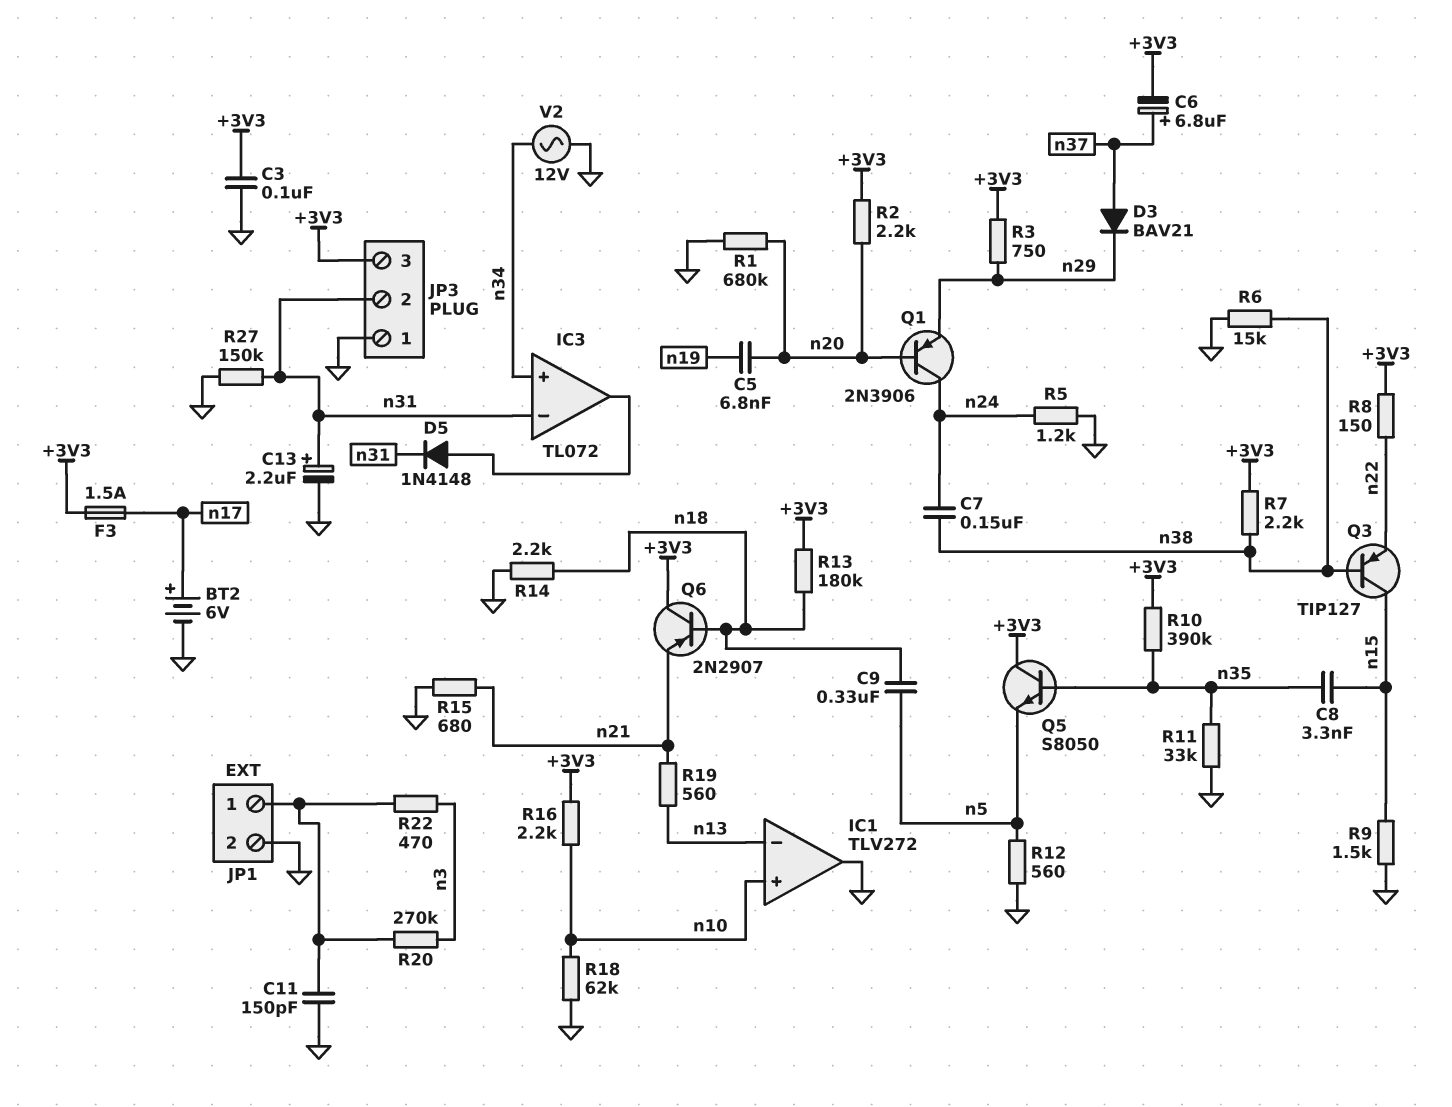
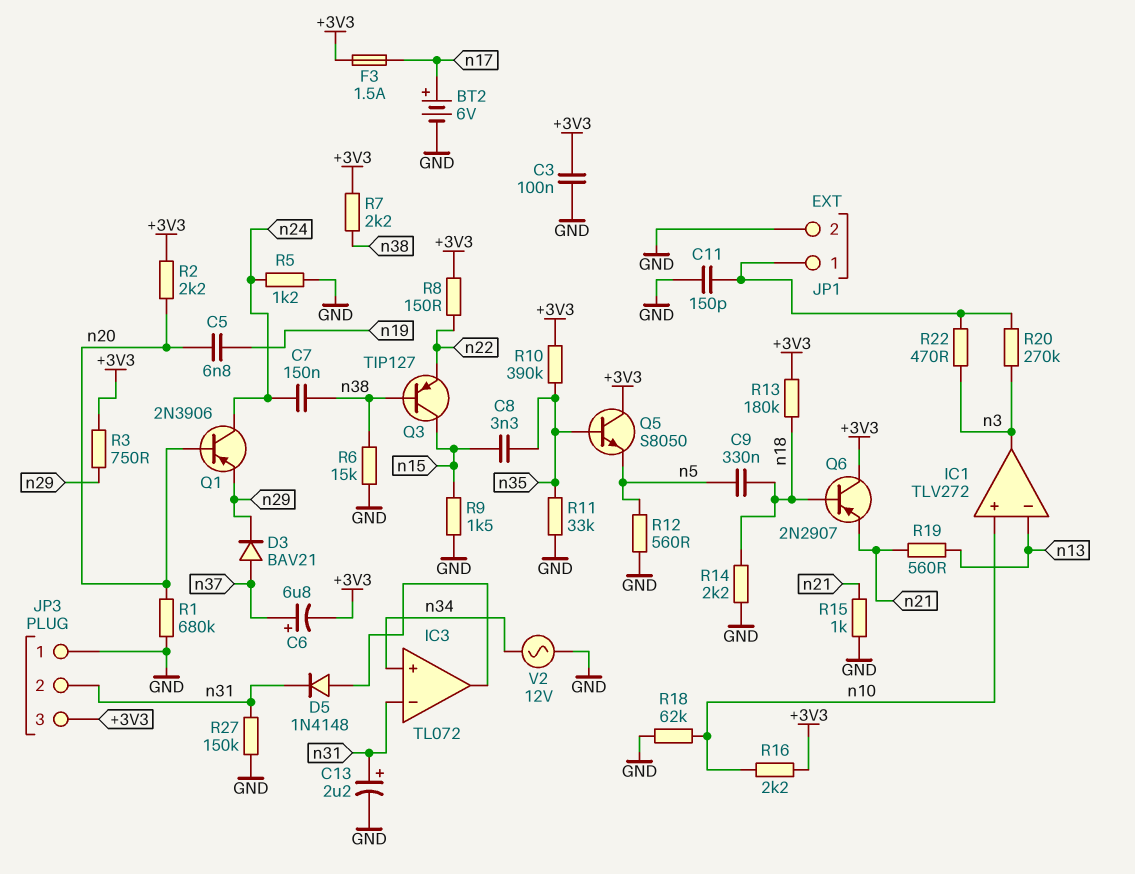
IC1 pin out: GND -> n3
R15: 680 (GND, n21) -> 1k (GND, n21)

